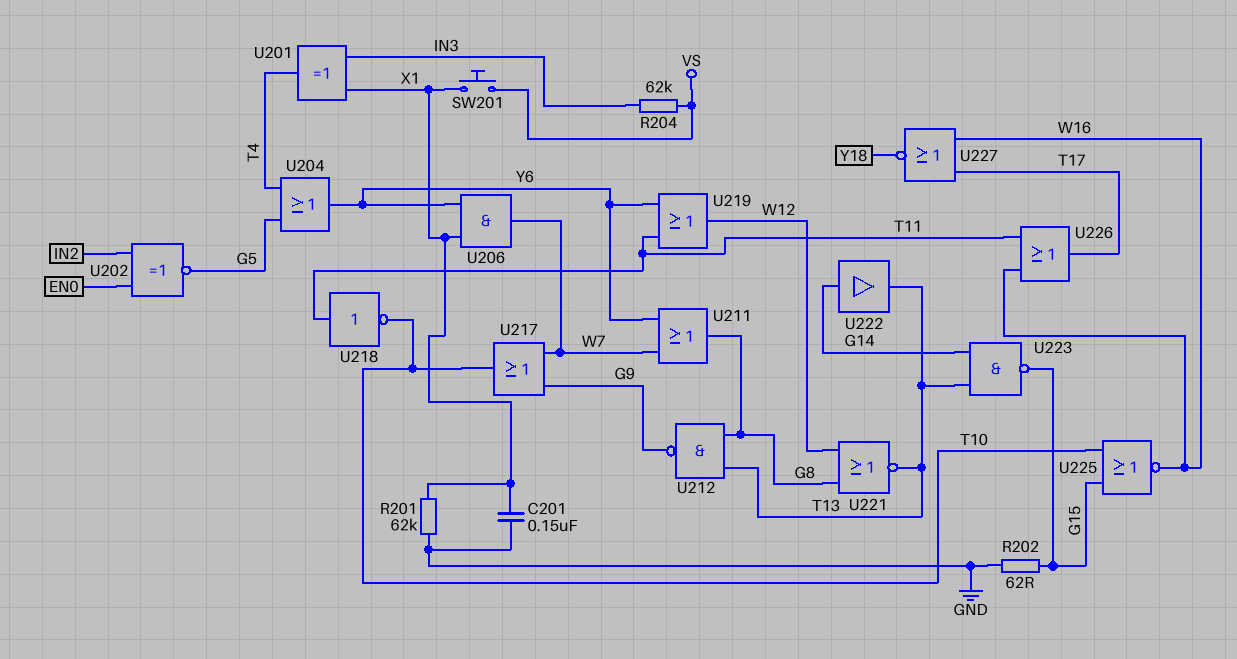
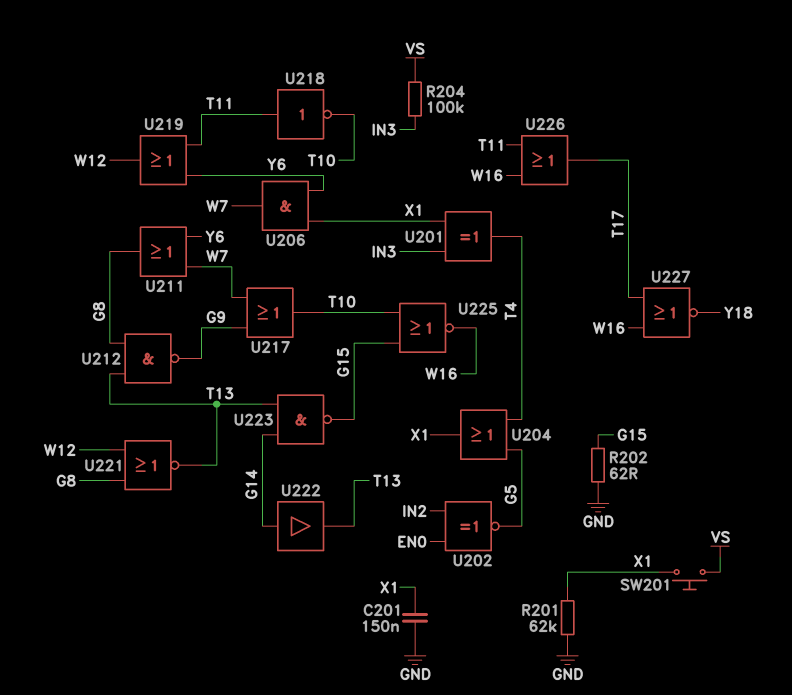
R204: 62k (IN3, VS) -> 100k (IN3, VS)
U204: OR (in G5, in T4, out Y6) -> OR (in G5, in T4, out X1)

